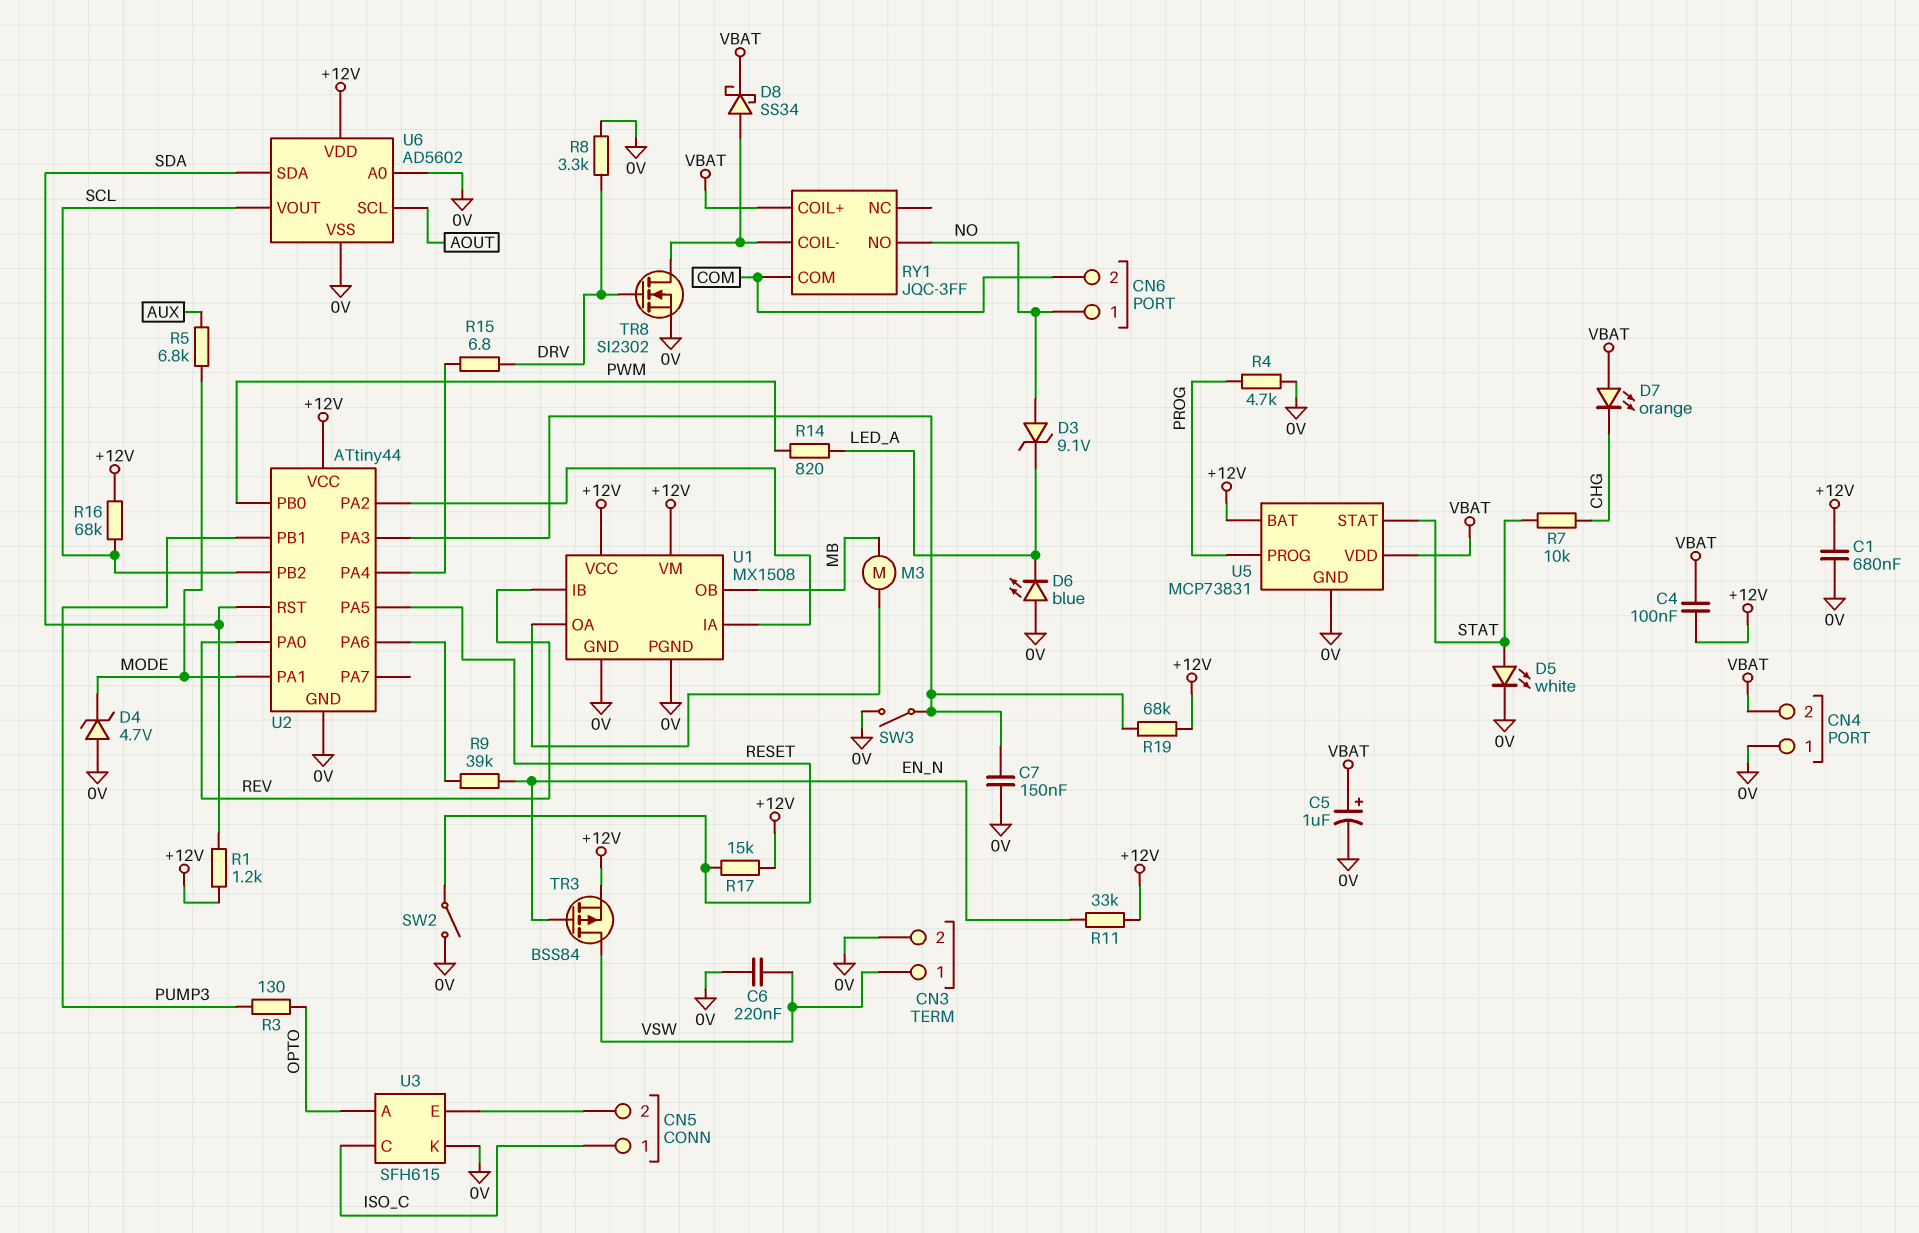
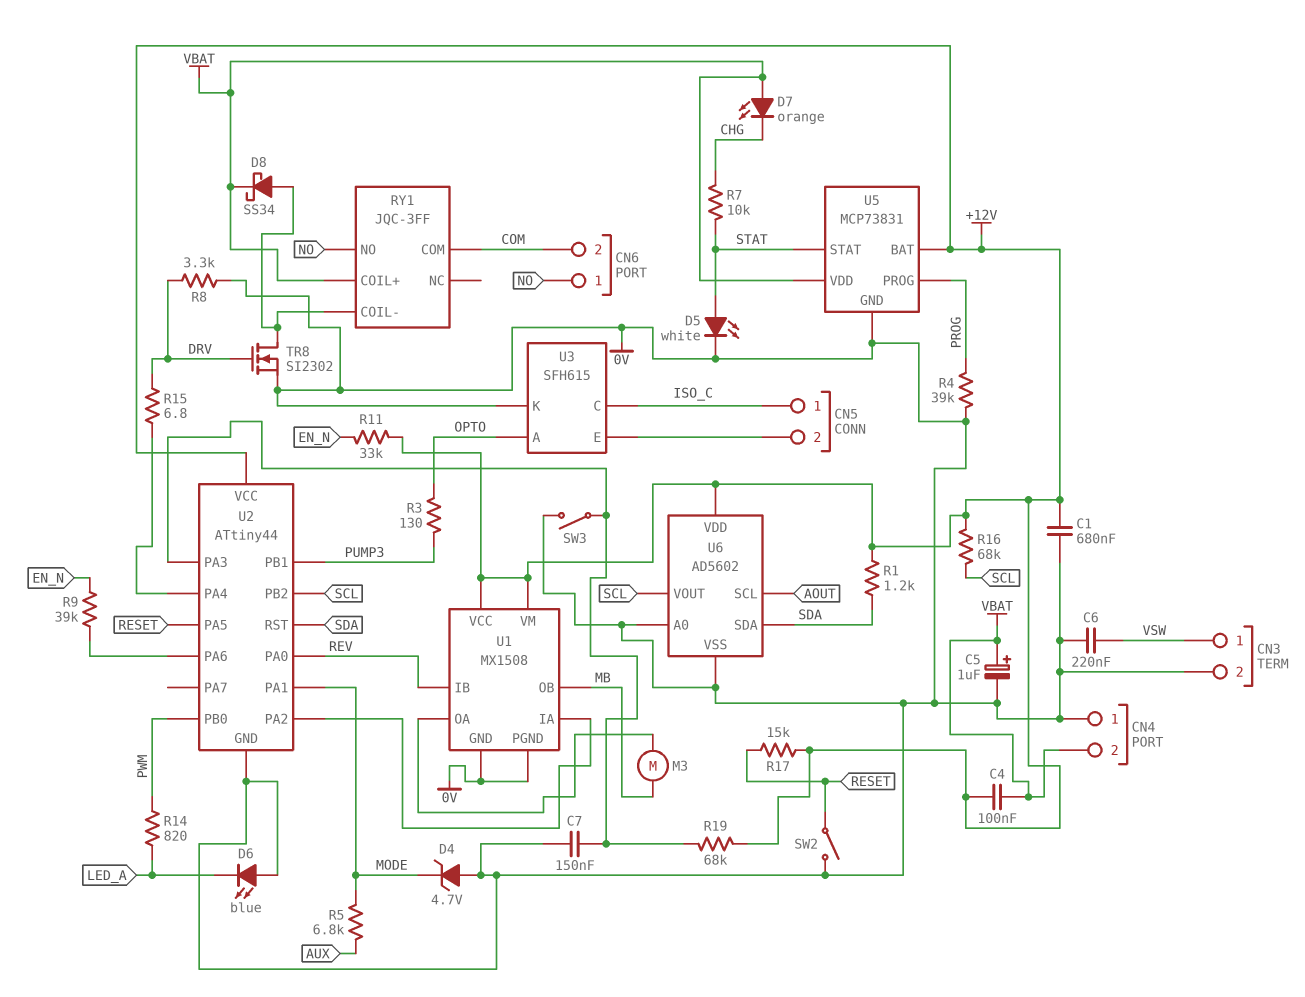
D3: zener 9.1V (A NO, K LED_A) -> none
R4: 4.7k (0V, PROG) -> 39k (0V, PROG)
TR3: PMOS BSS84 (G EN_N, D VSW, S +12V) -> none

